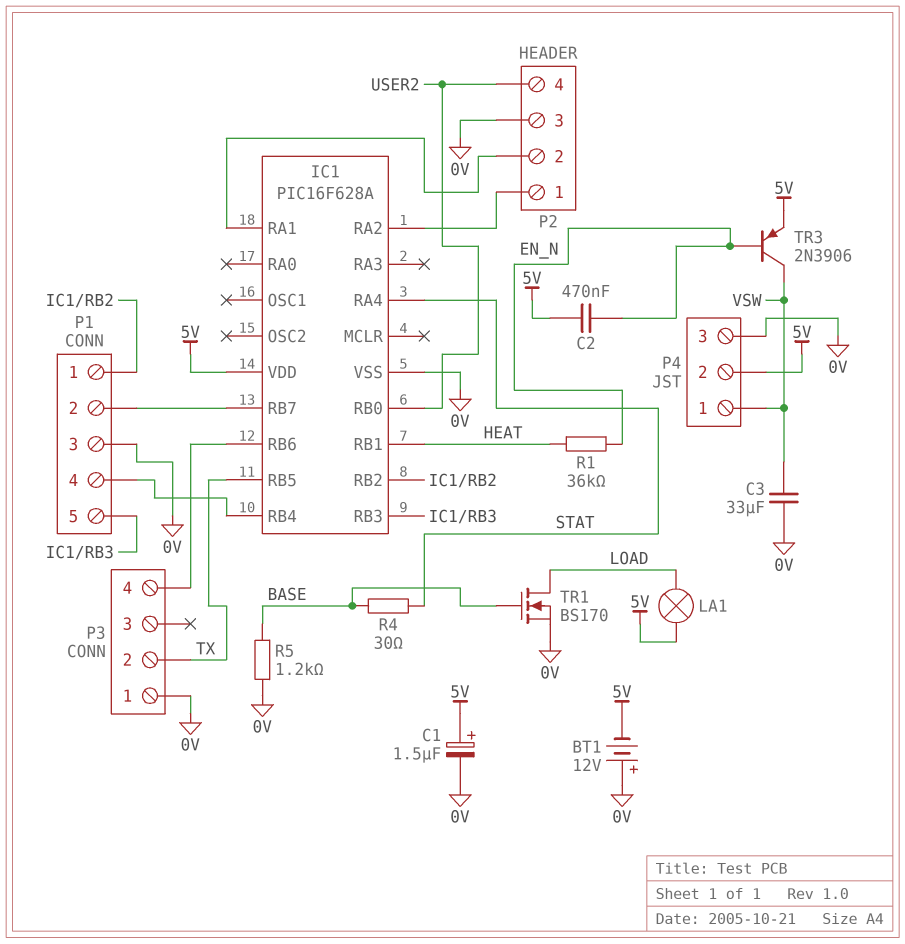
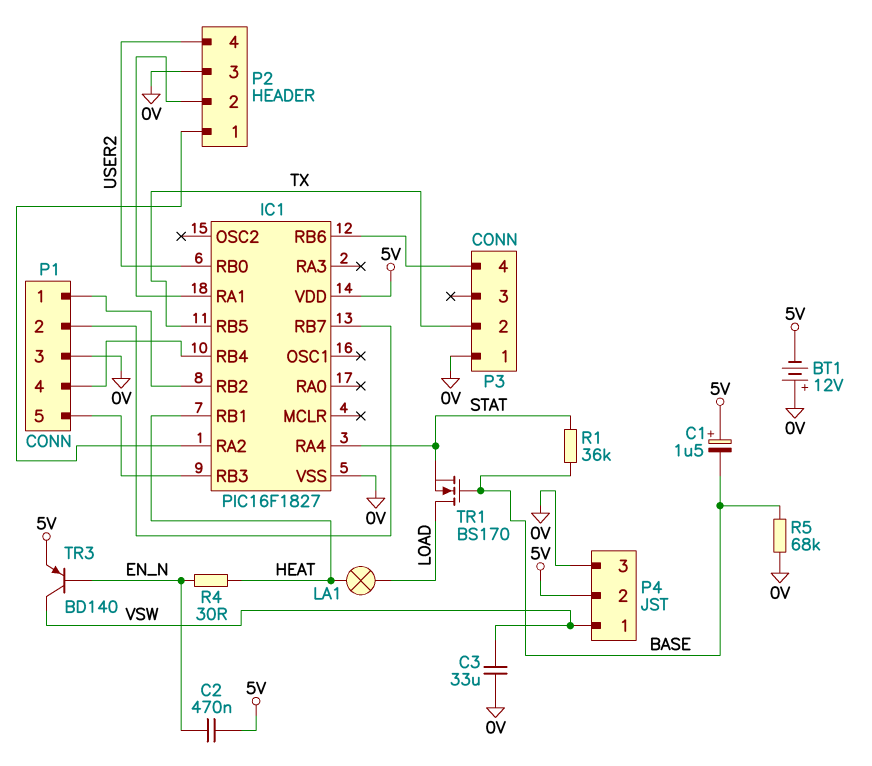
C1: 1.5uF (plus 5V, minus 0V) -> 1.5uF (plus 5V, minus BASE)
IC1: PIC16F628A -> PIC16F1827
LA1: lamp (5V, LOAD) -> lamp (HEAT, LOAD)
R1: 36k (EN_N, HEAT) -> 36k (BASE, STAT)
R4: 30 (BASE, STAT) -> 30 (EN_N, HEAT)
R5: 1.2k (0V, BASE) -> 68k (0V, BASE)
TR1: NMOS BS170 (G BASE, D LOAD, S 0V) -> NMOS BS170 (G BASE, D LOAD, S STAT)
TR3: PNP 2N3906 (B EN_N, C VSW, E 5V) -> PNP BD140 (B EN_N, C VSW, E 5V)

